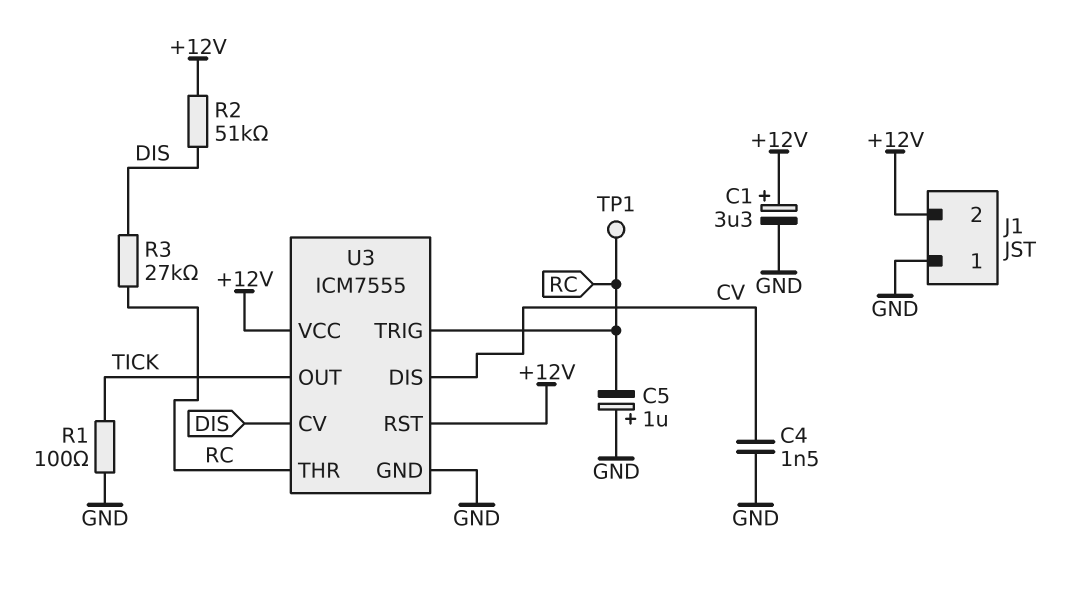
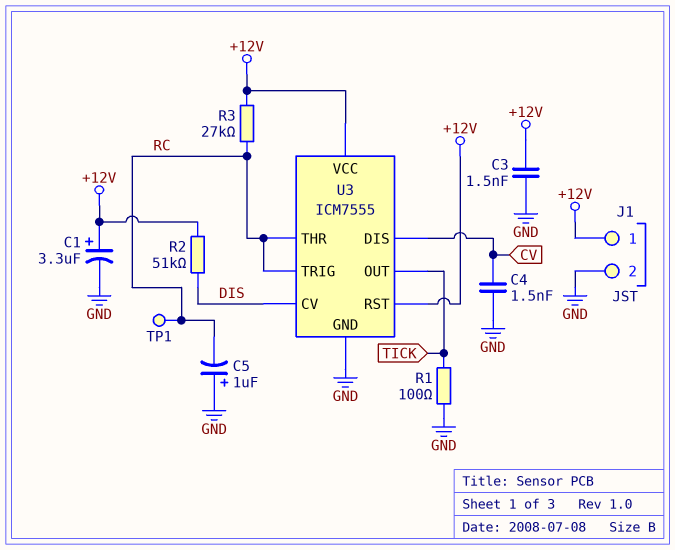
C3: none -> 1.5nF (+12V, GND)
J1 pin 1: GND -> +12V
J1 pin 2: +12V -> GND
R3: 27k (DIS, RC) -> 27k (+12V, RC)

